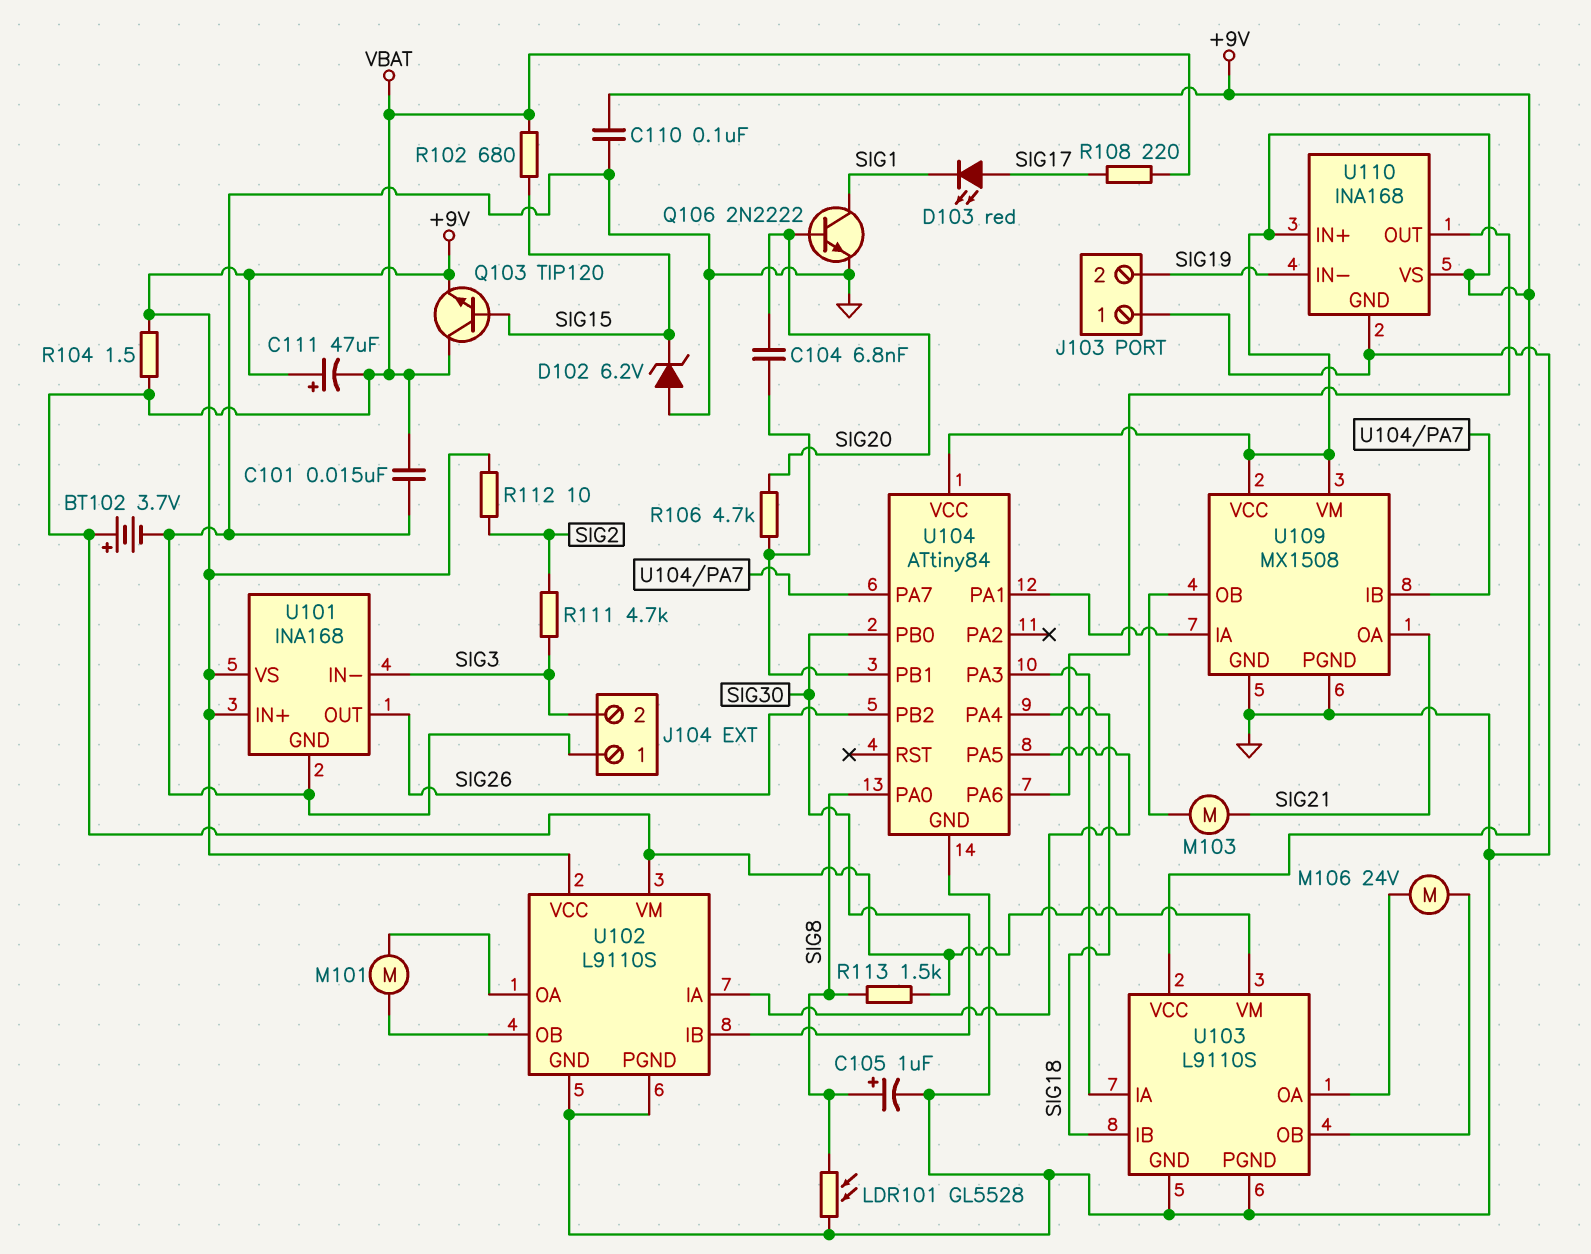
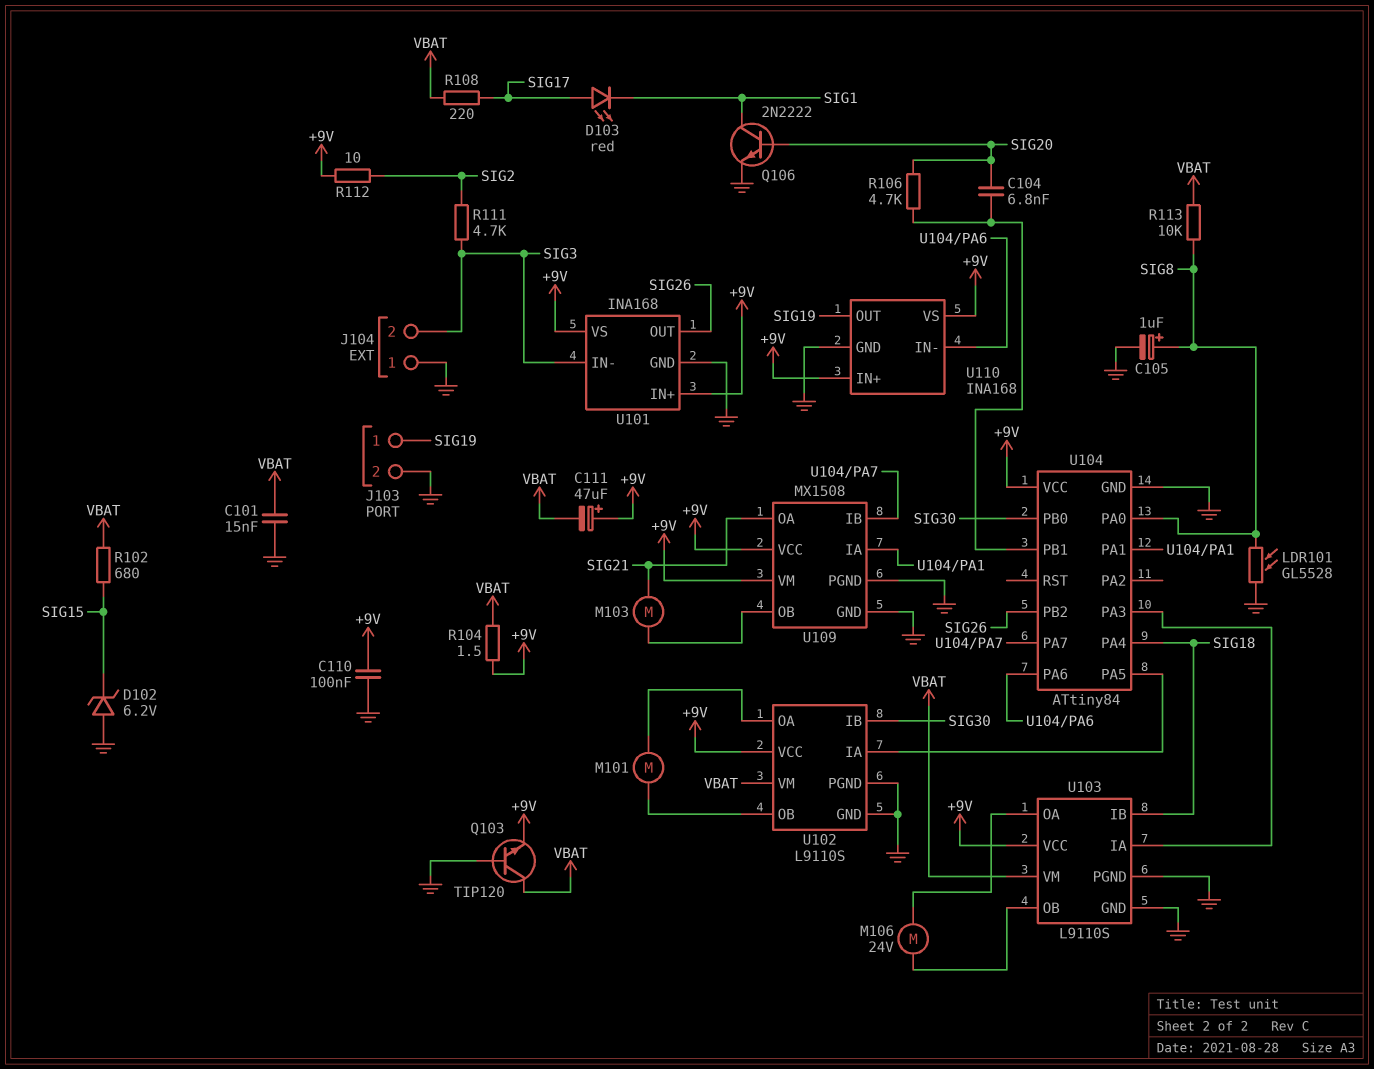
BT102: 3.7V (plus VBAT, minus GND) -> none
J103 pin 1: GND -> SIG19
J103 pin 2: SIG19 -> GND
Q103: NPN TIP120 (B SIG15, C VBAT, E +9V) -> NPN TIP120 (B GND, C VBAT, E +9V)
R113: 1.5k (SIG8, VBAT) -> 10k (SIG8, VBAT)
U110 pin IN-: SIG19 -> U104/PA6
U110 pin OUT: U104/PA6 -> SIG19

